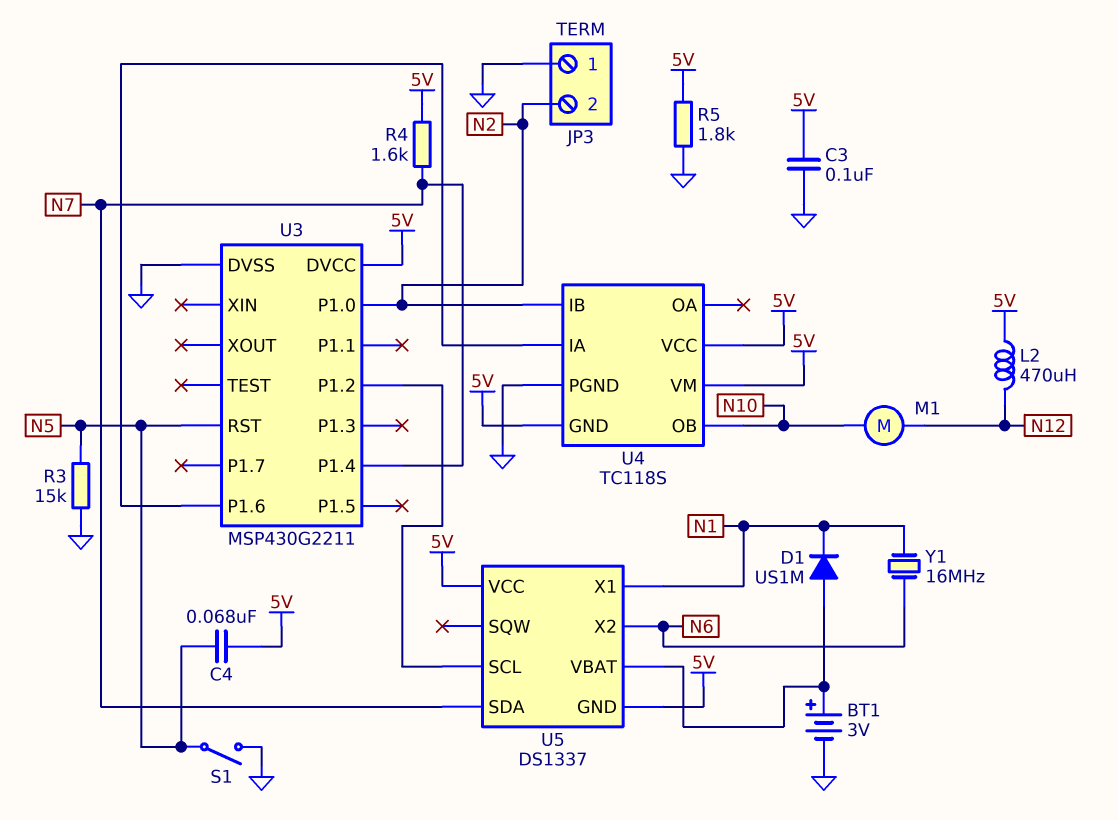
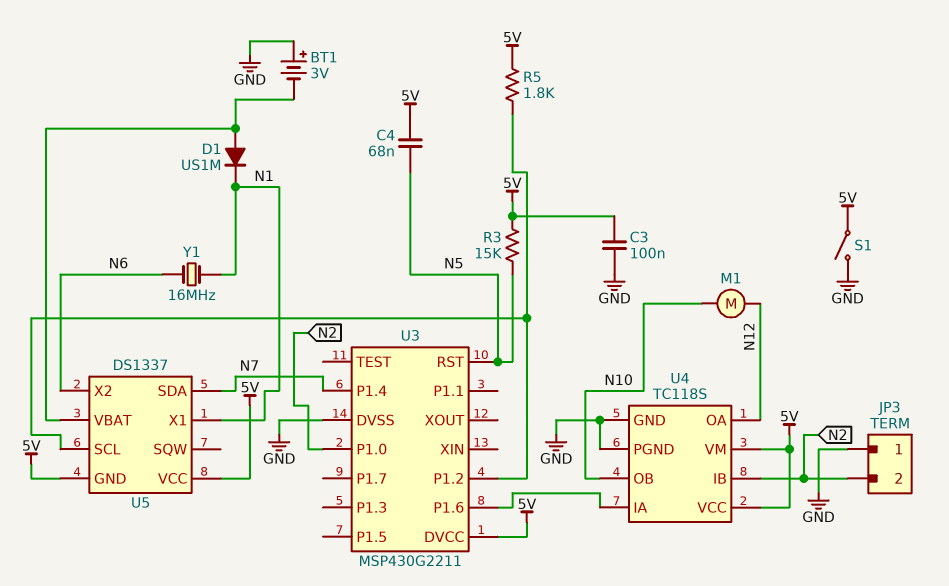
BT1: 3V (plus U5/VBAT, minus GND) -> 3V (plus GND, minus U5/VBAT)
L2: 470uH (5V, N12) -> none
R3: 15k (GND, N5) -> 15k (5V, N5)
R4: 1.6k (5V, N7) -> none
R5: 1.8k (5V, GND) -> 1.8k (5V, U3/P1.2)
S1: switch (GND, N5) -> switch (5V, GND)
U4 pin GND: 5V -> GND
U4 pin OA: none -> N12

